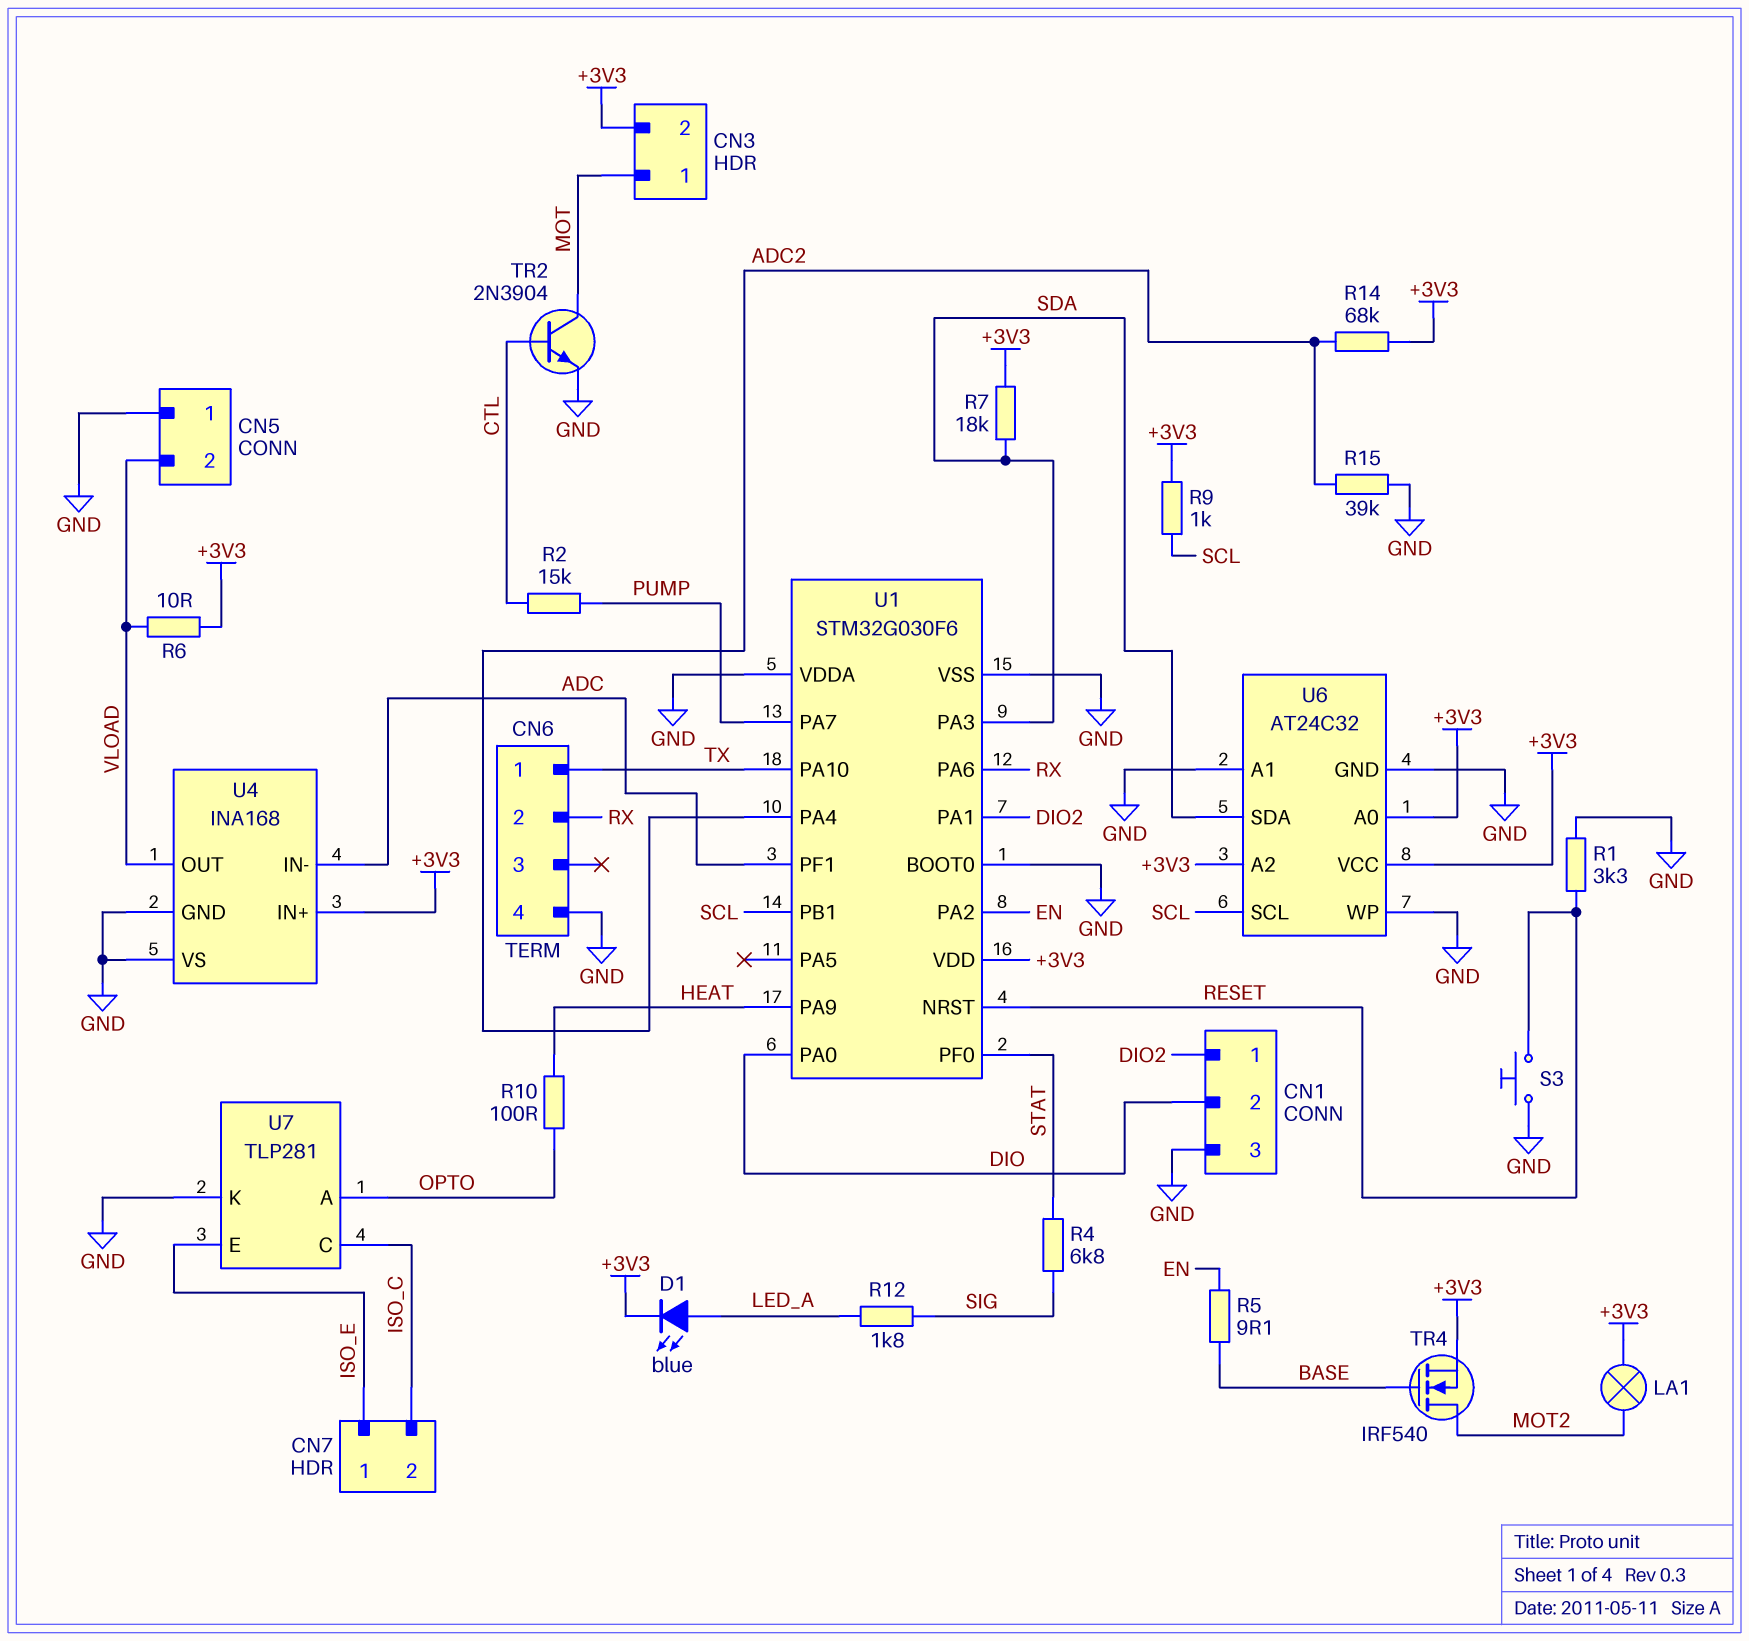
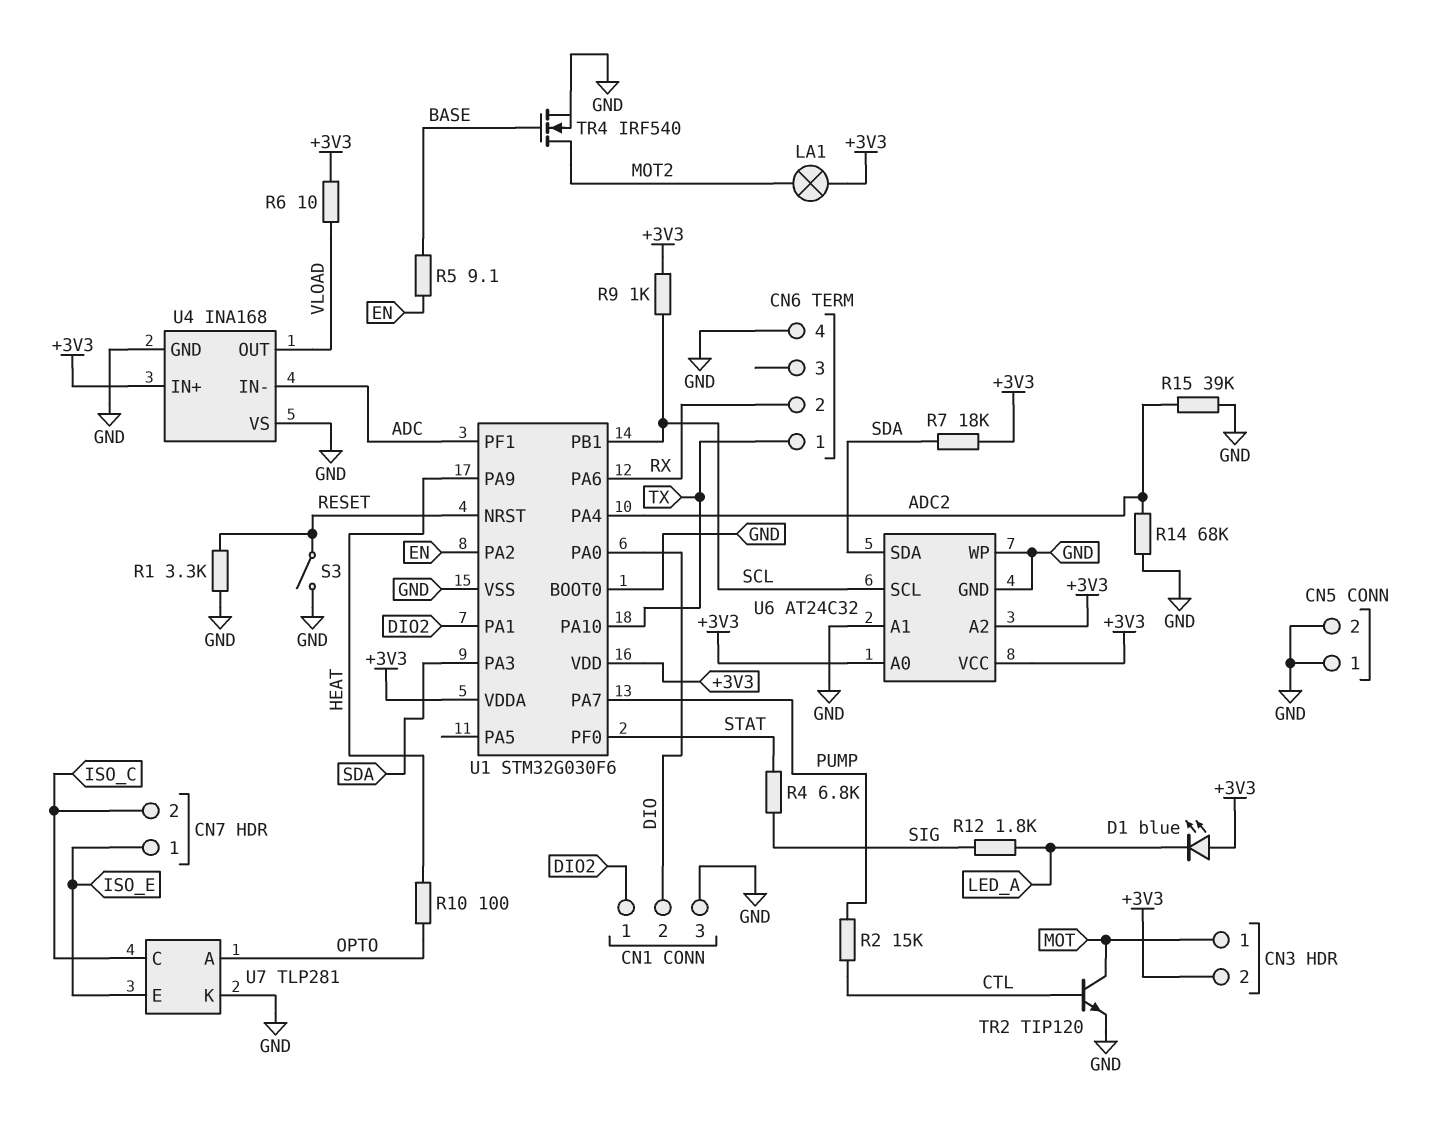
CN5 pin 2: VLOAD -> GND
D1: LED blue (A LED_A, K +3V3) -> LED blue (A +3V3, K LED_A)
R14: 68k (+3V3, ADC2) -> 68k (ADC2, GND)
S3: button (GND, RESET) -> switch (GND, RESET)
TR2: NPN 2N3904 (B CTL, C MOT, E GND) -> NPN TIP120 (B CTL, C MOT, E GND)
TR4: NMOS IRF540 (G BASE, D MOT2, S +3V3) -> NMOS IRF540 (G BASE, D MOT2, S GND)
U1 pin VDDA: GND -> +3V3

